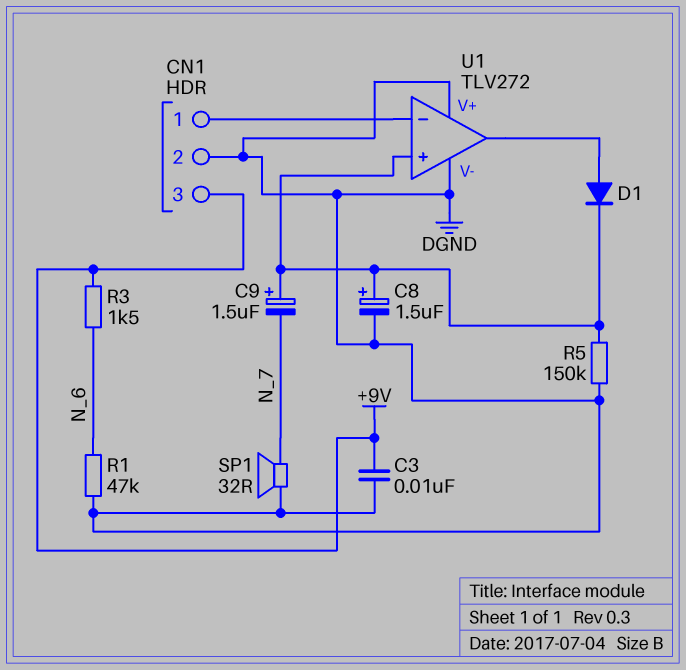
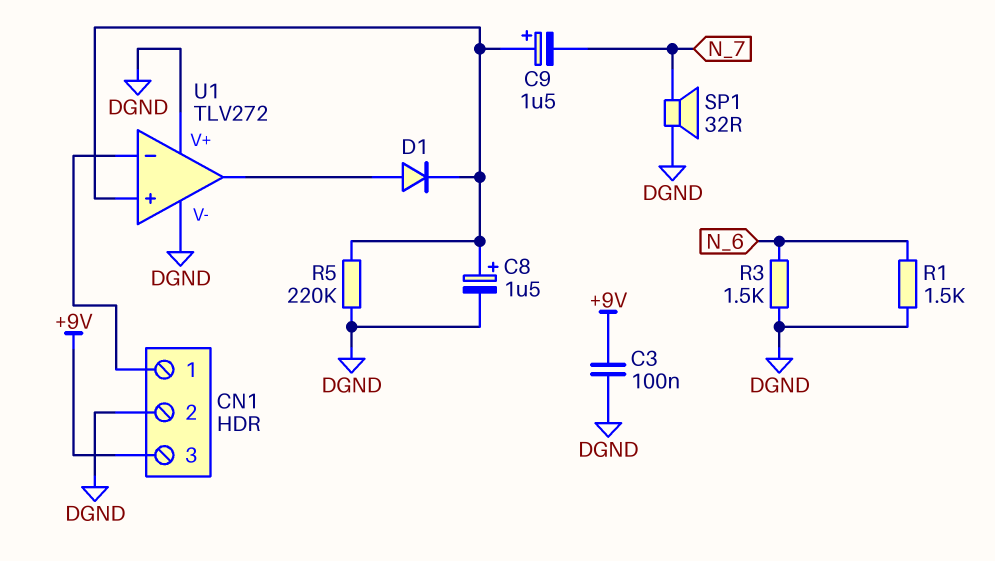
C3: 10nF (+9V, DGND) -> 100nF (+9V, DGND)
R1: 47k (DGND, N_6) -> 1.5k (DGND, N_6)
R3: 1.5k (+9V, N_6) -> 1.5k (DGND, N_6)
R5: 150k (DGND, U1/in+) -> 220k (DGND, U1/in+)

